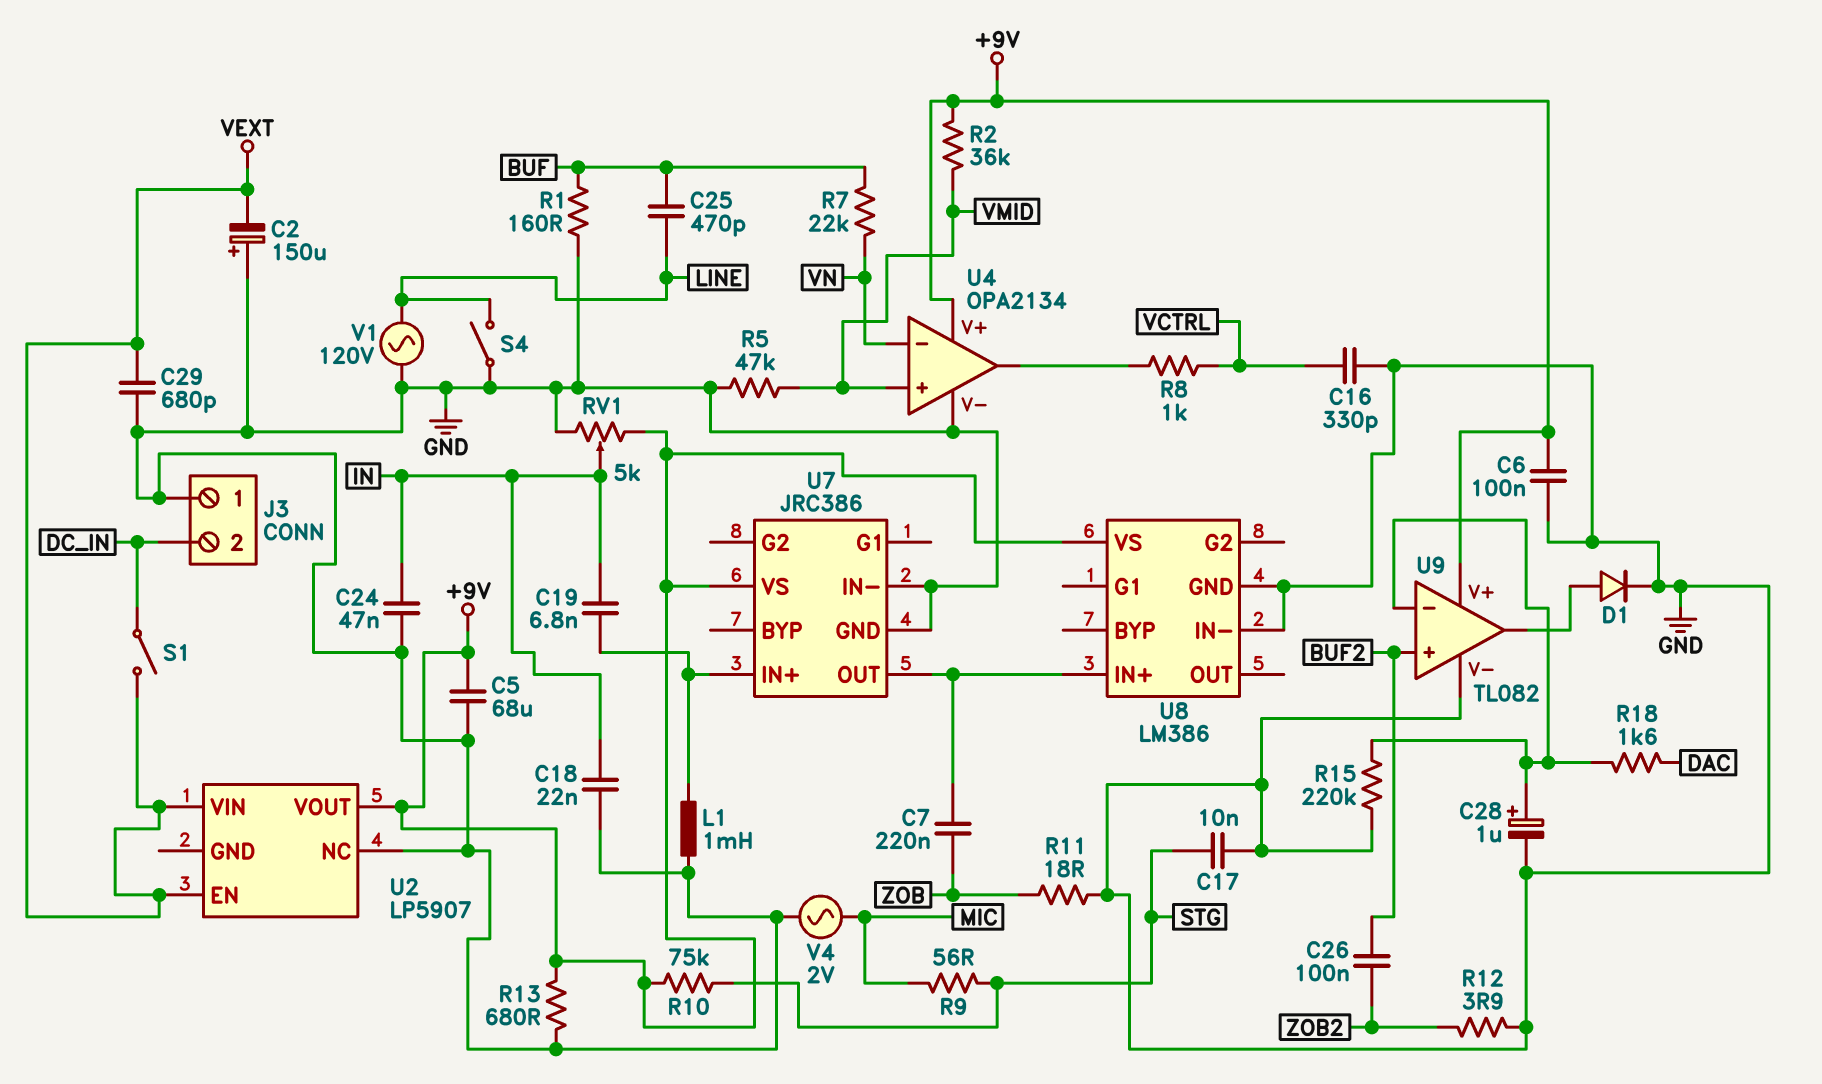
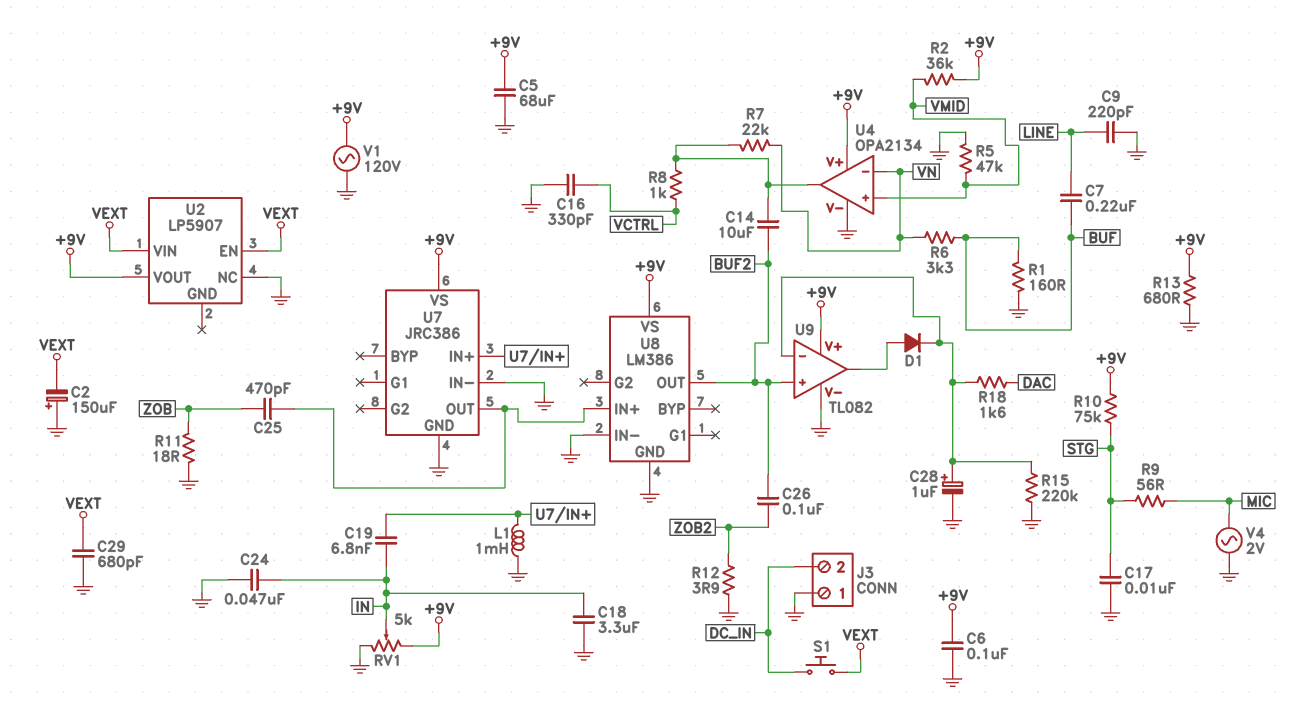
C7: 220nF (U7/OUT, ZOB) -> 220nF (BUF, LINE)
C9: none -> 220pF (GND, LINE)
C14: none -> 10uF (BUF2, U4/out)
C18: 22nF (GND, IN) -> 3.3uF (GND, IN)
C25: 470pF (BUF, LINE) -> 470pF (U7/OUT, ZOB)
D1: diode (A U9/out, K GND) -> diode (A U9/out, K U9/in-)
R6: none -> 3.3k (BUF, VN)
R7: 22k (BUF, VN) -> 22k (U4/out, VN)
S1: switch (DC_IN, VEXT) -> button (DC_IN, VEXT)
S4: switch (GND, LINE) -> none
U8 pin OUT: none -> BUF2
V1: AC 120V (GND, LINE) -> AC 120V (+9V, GND)

